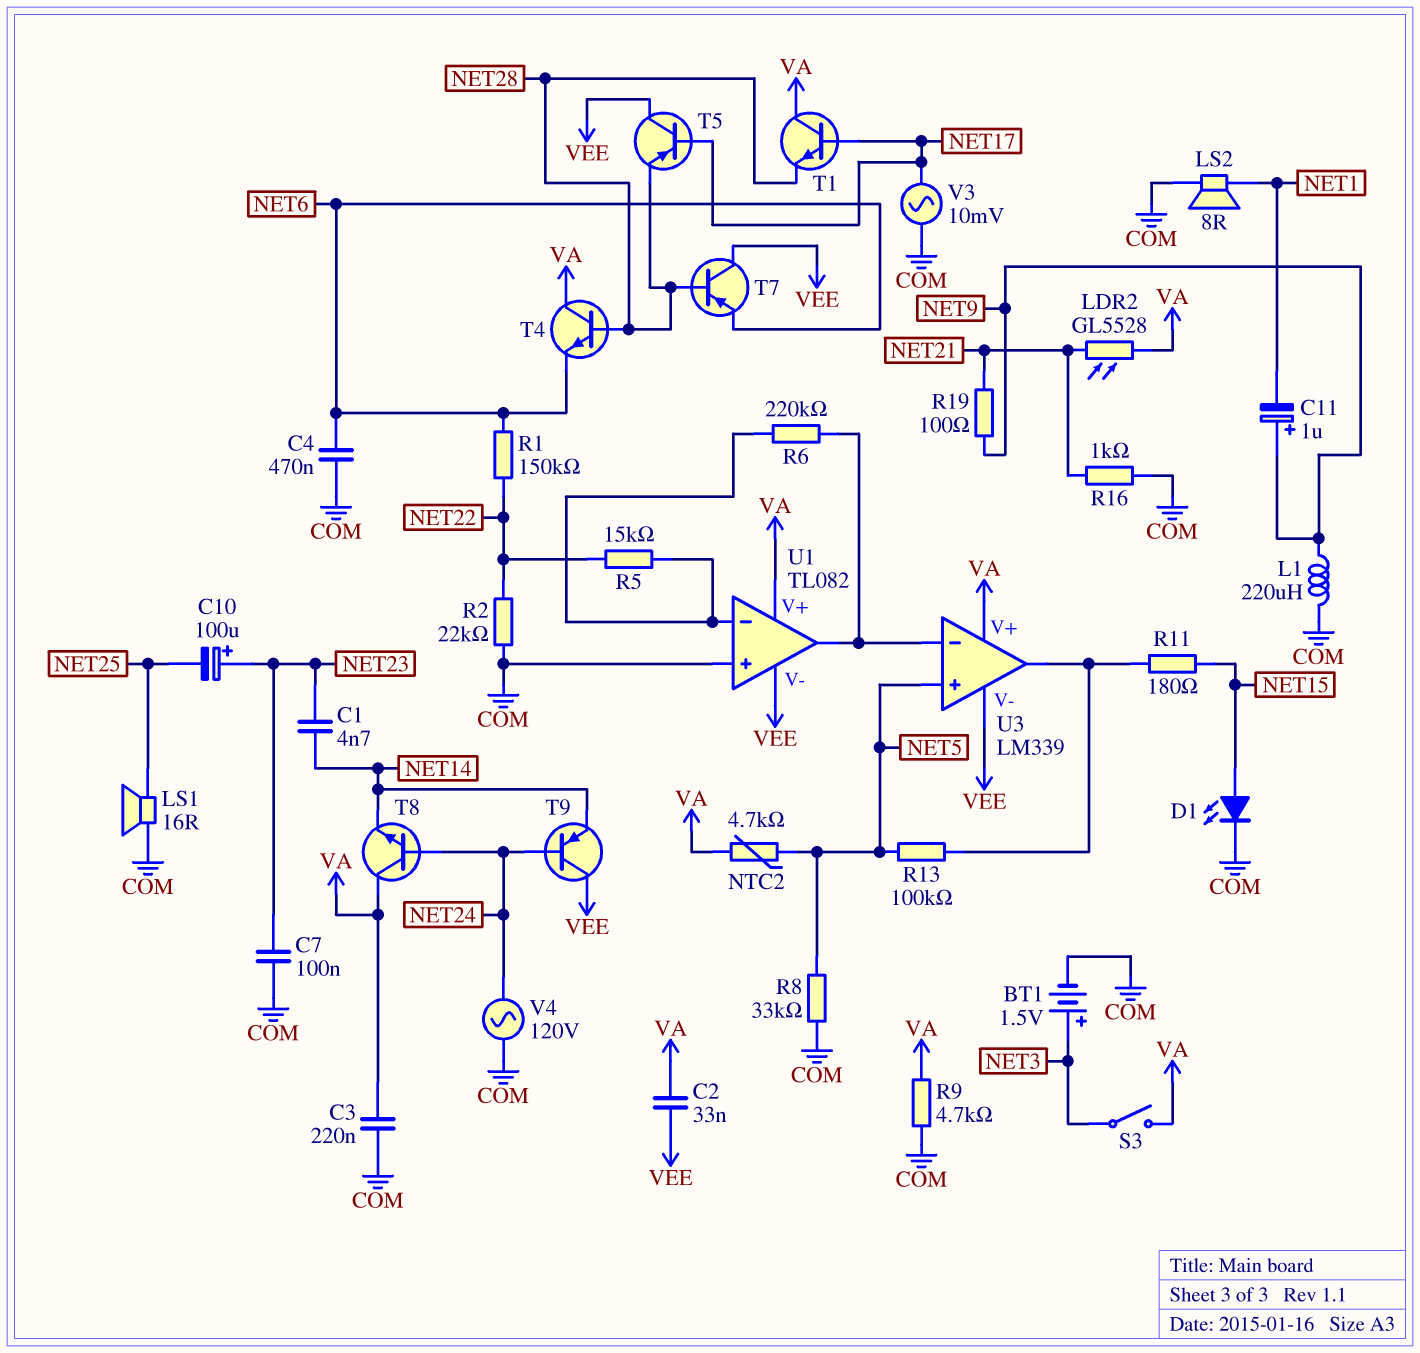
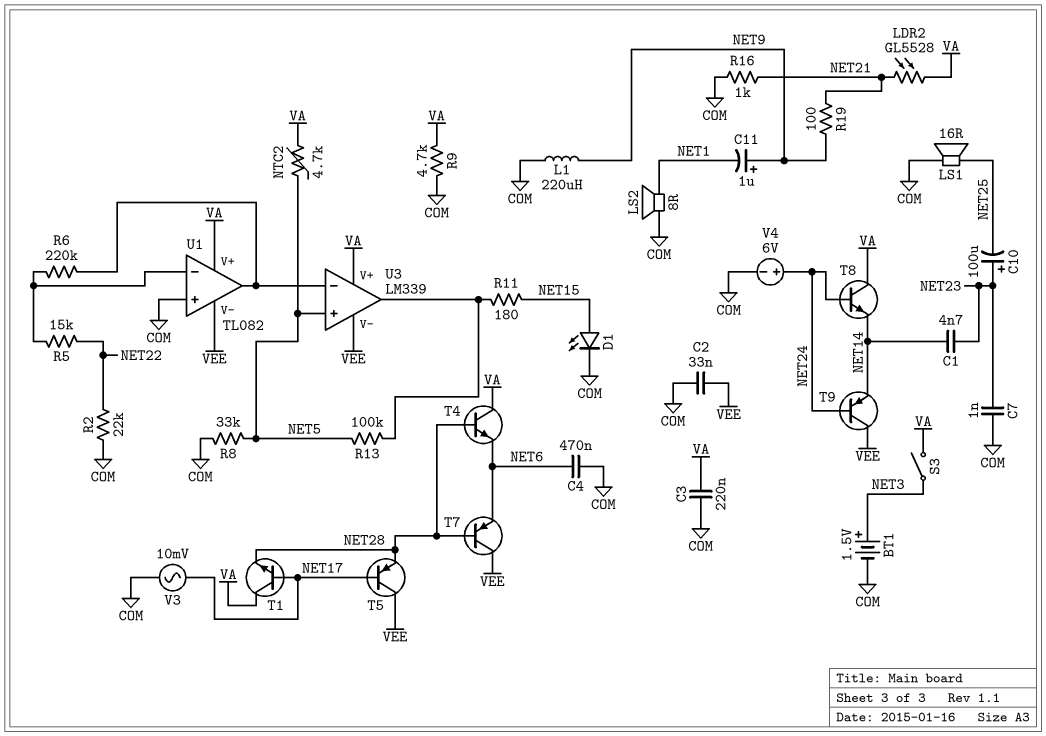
C2: 33nF (VA, VEE) -> 33nF (COM, VEE)
C7: 100nF (COM, NET23) -> 1nF (COM, NET23)
R1: 150k (NET6, NET22) -> none
V4: AC 120V (COM, NET24) -> 6V (plus NET24, minus COM)

